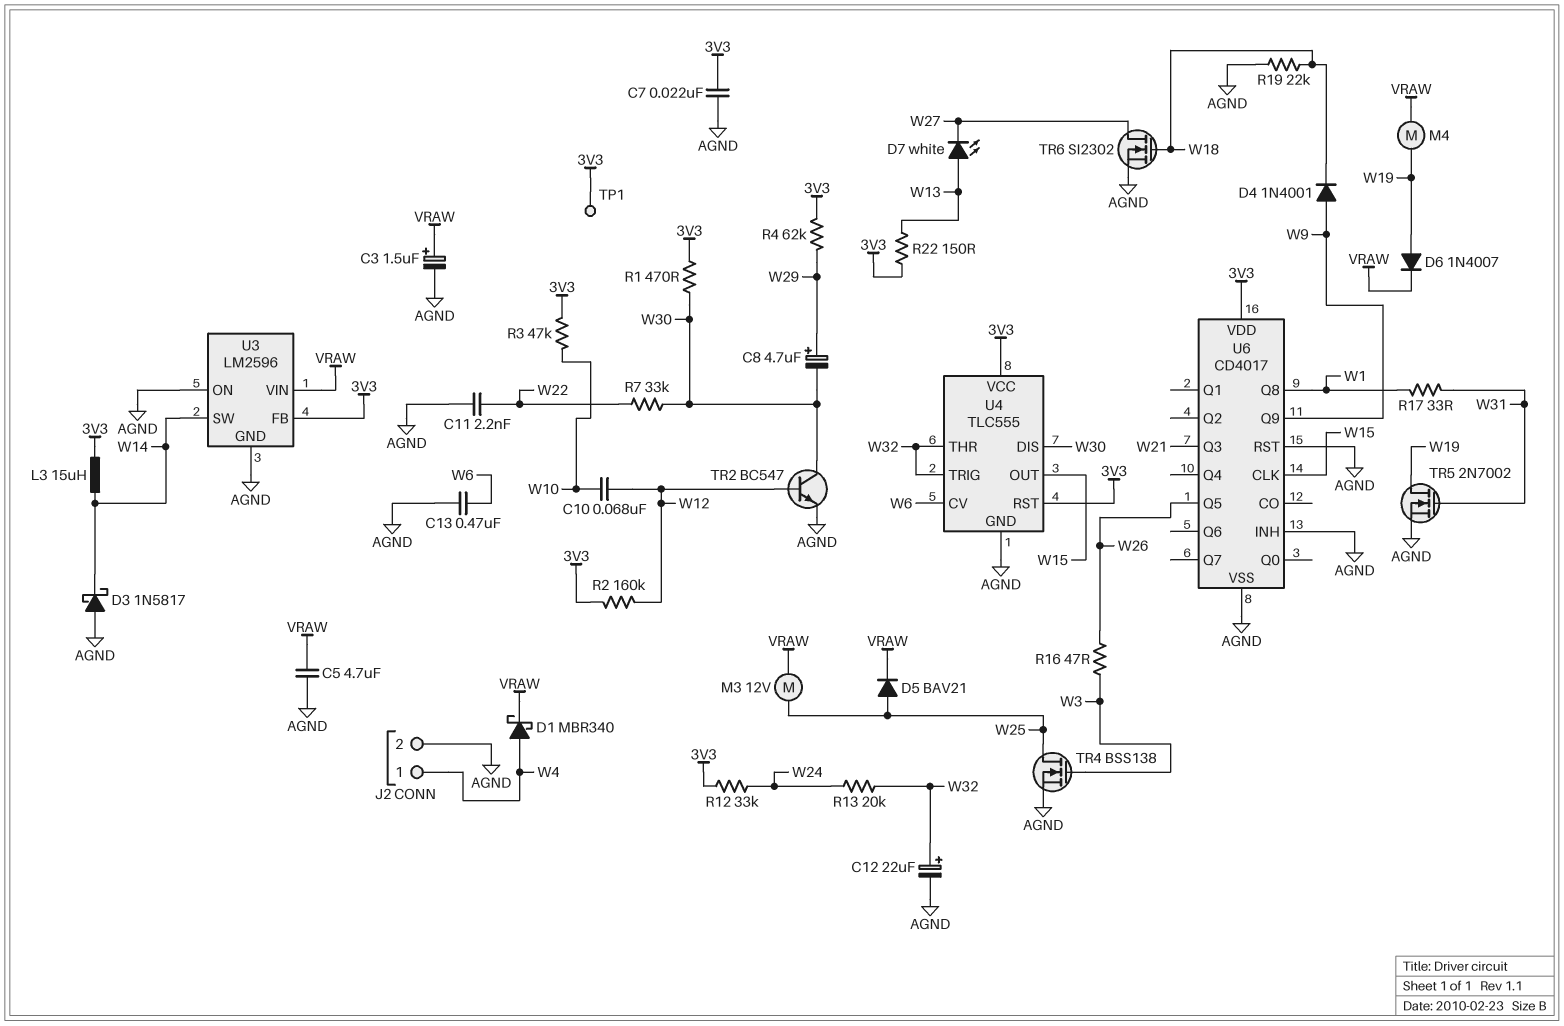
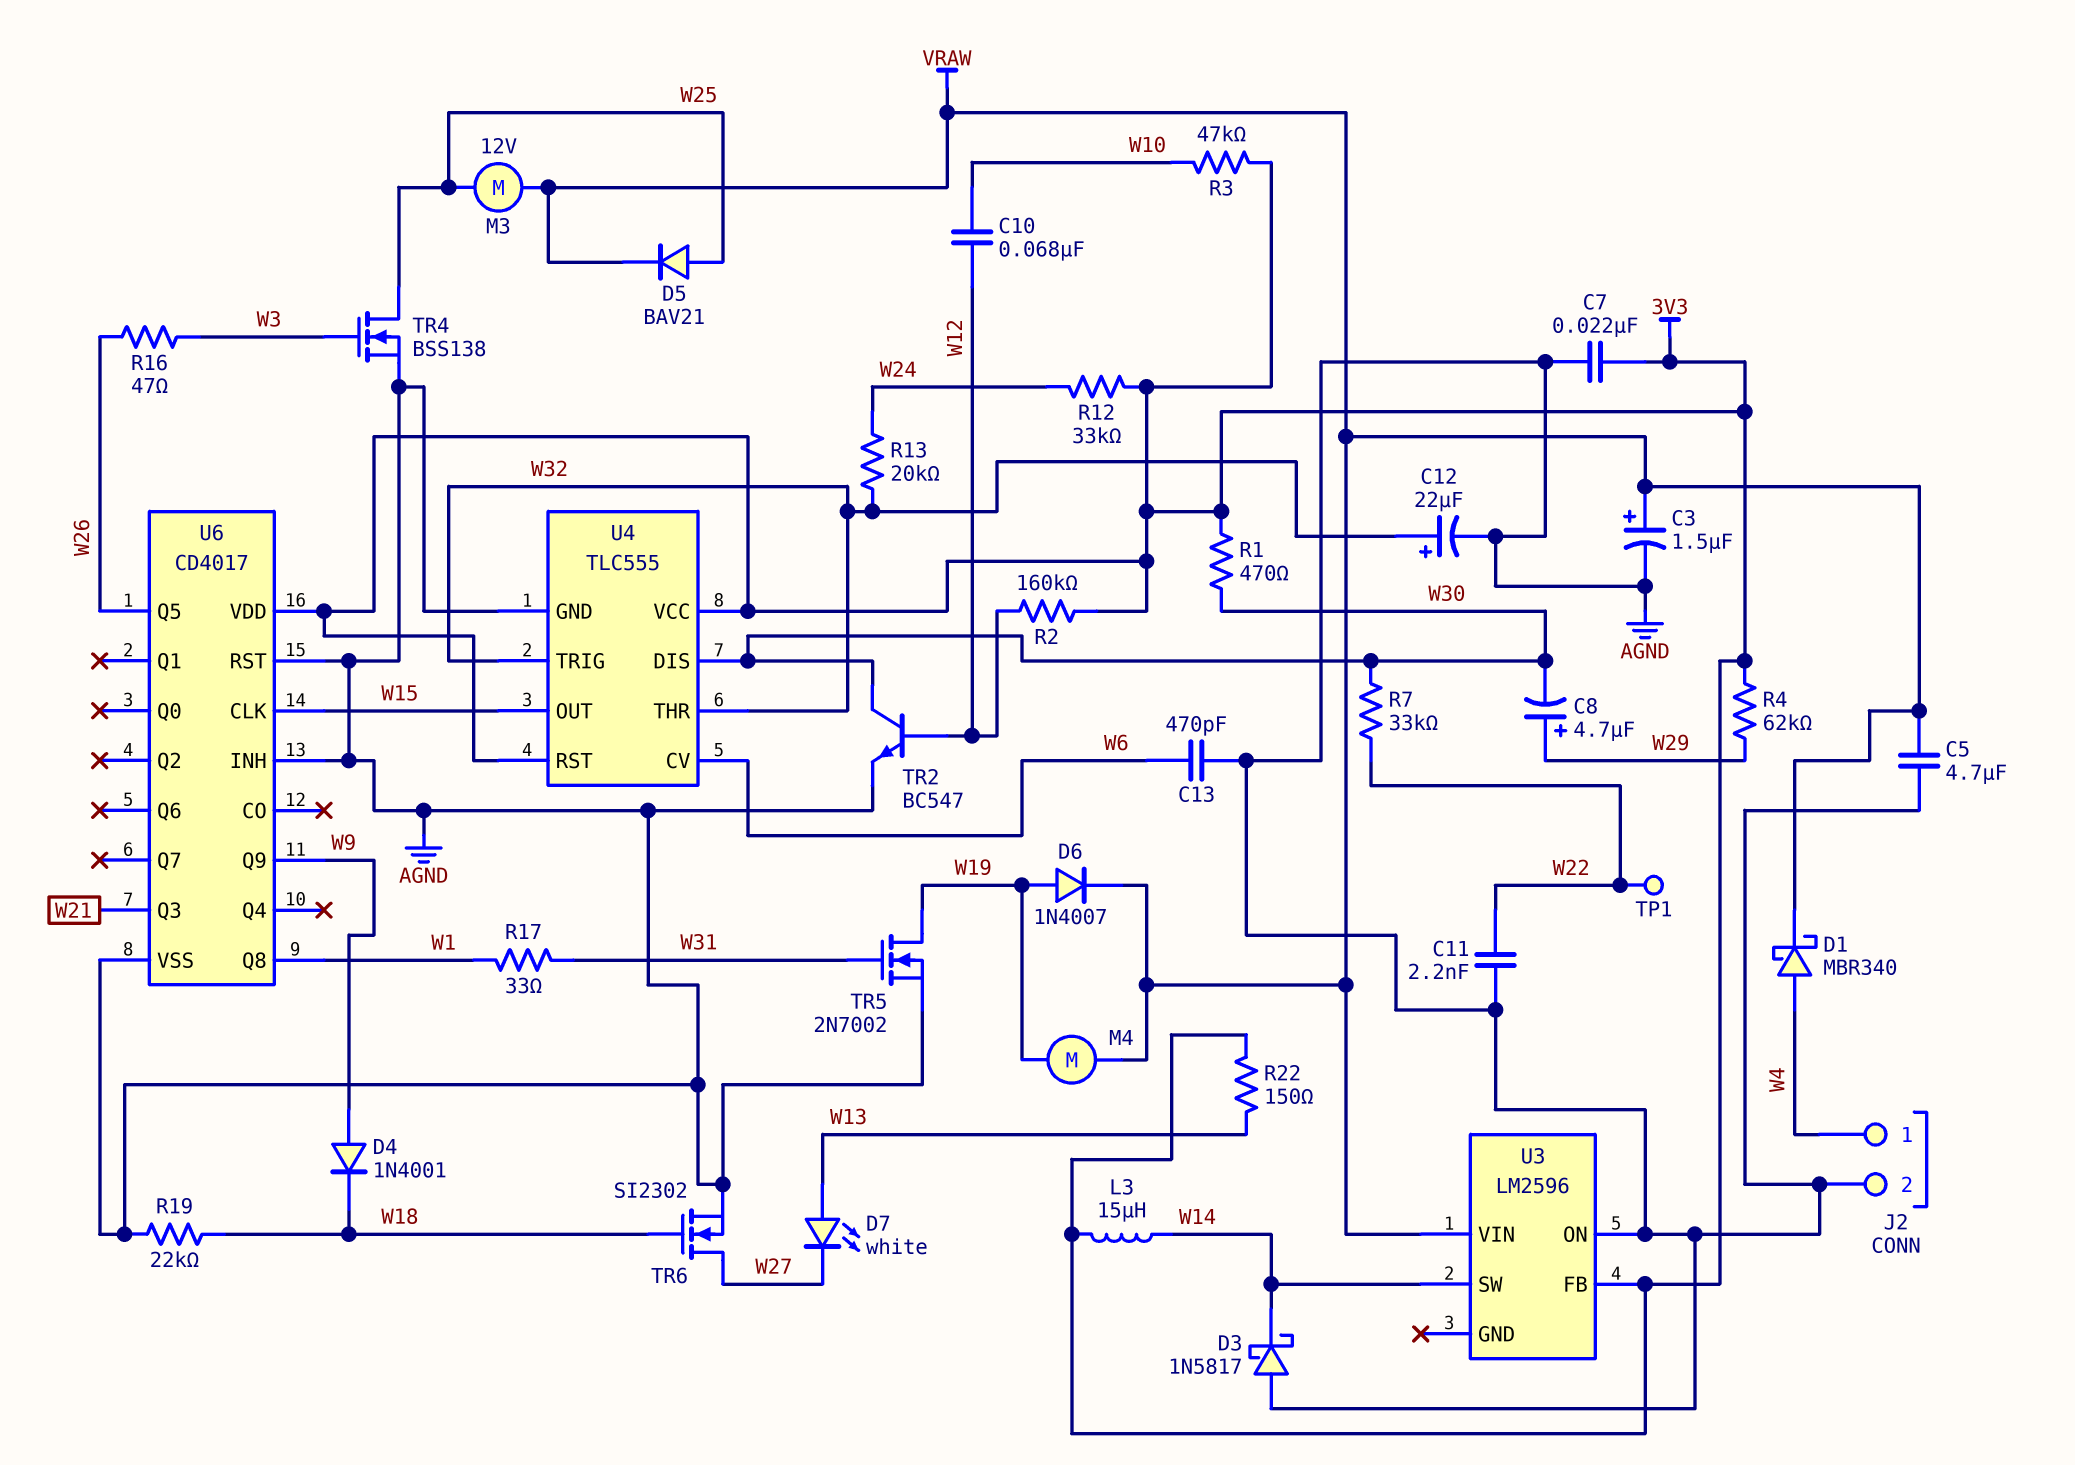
C13: 470nF (AGND, W6) -> 470pF (AGND, W6)
TP1: test point (3V3) -> test point (W22)
U3 pin GND: AGND -> none

